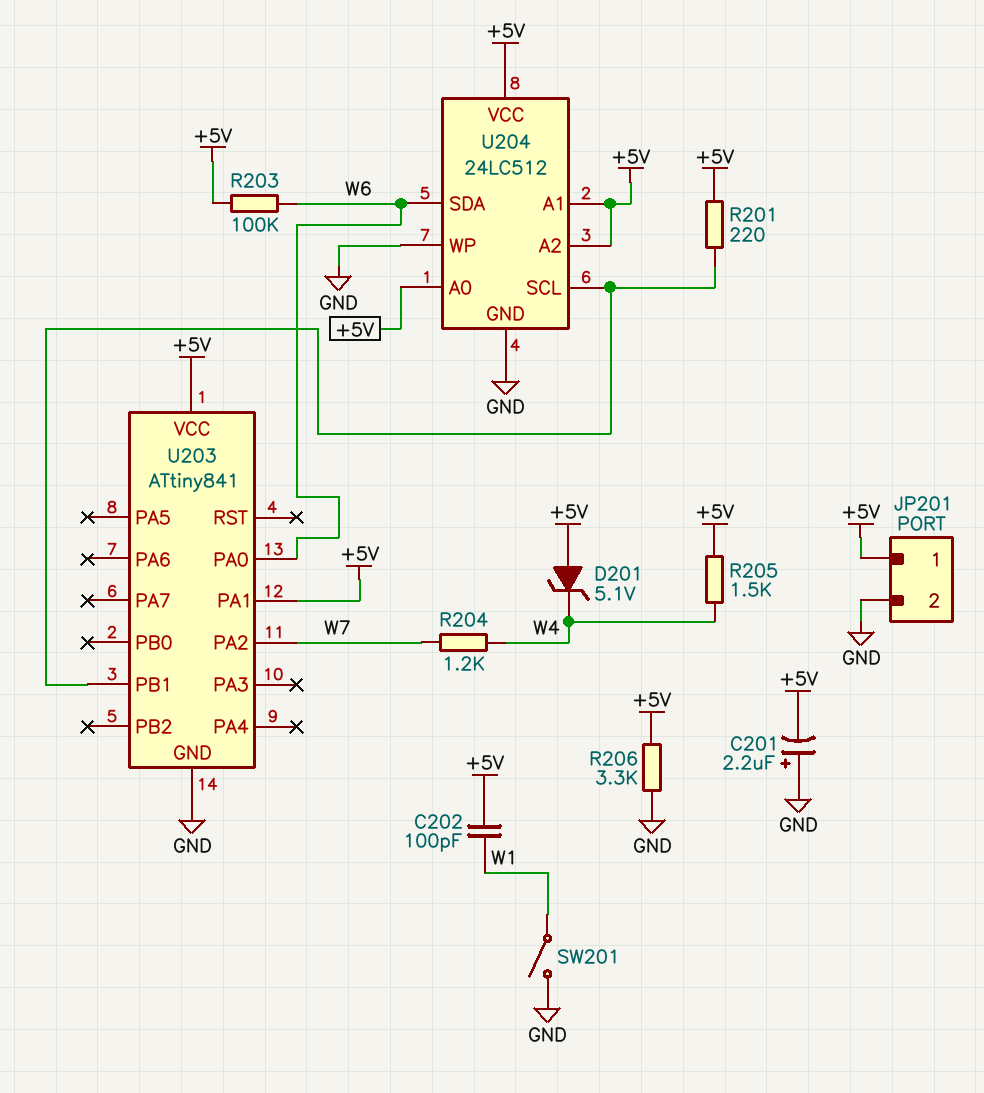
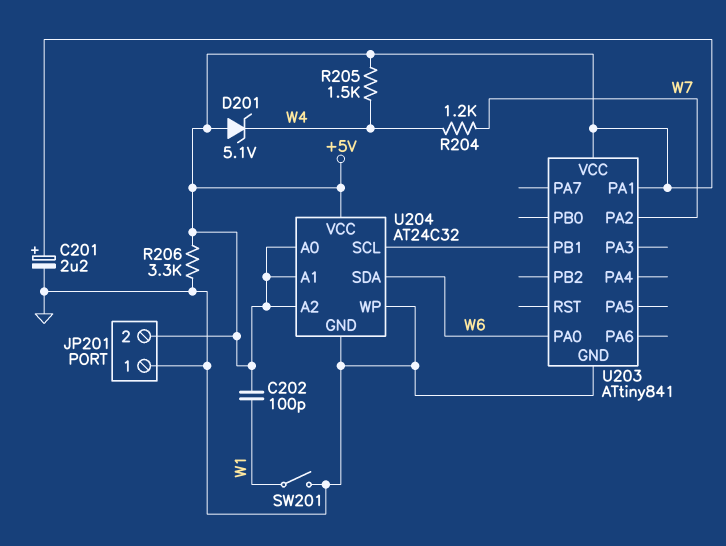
C201: 2.2uF (plus GND, minus +5V) -> 2.2uF (plus +5V, minus GND)
JP201 pin 1: +5V -> GND
JP201 pin 2: GND -> +5V
R201: 220 (+5V, U203/PB1) -> none
R203: 100k (+5V, W6) -> none
U204: 24LC512 -> AT24C32

